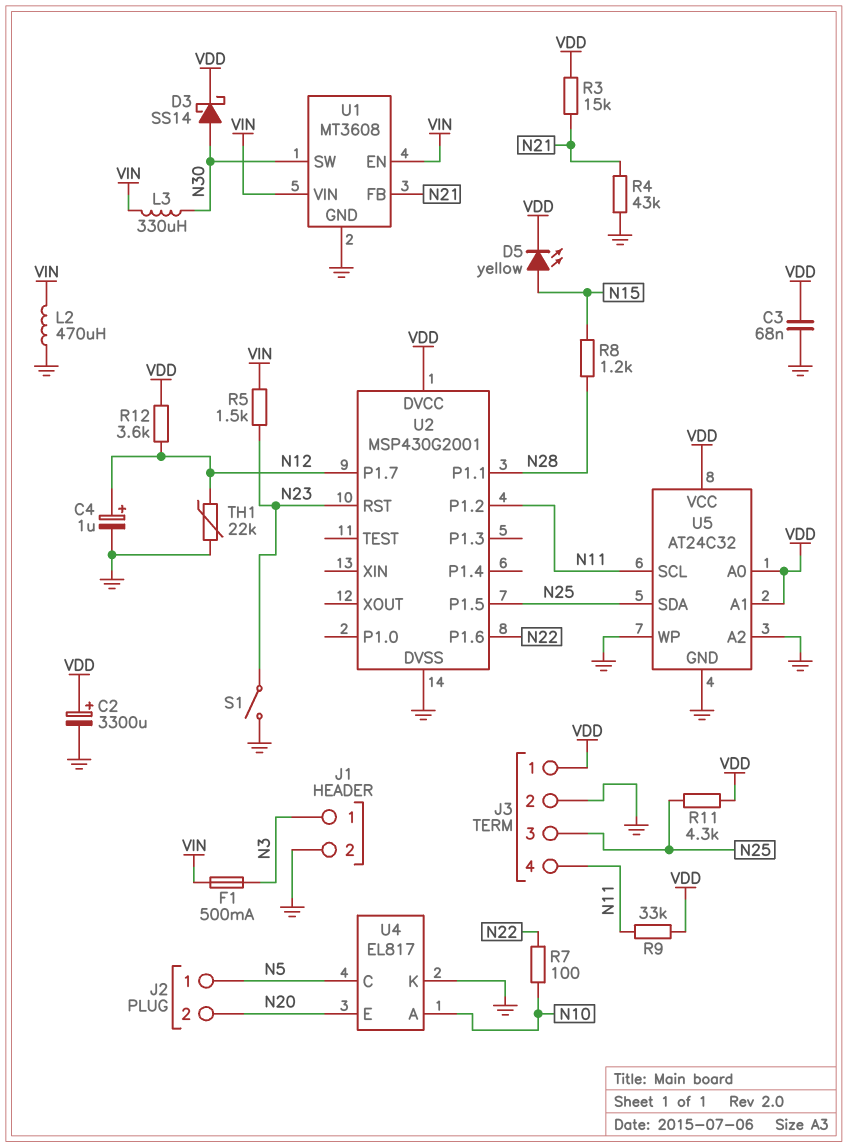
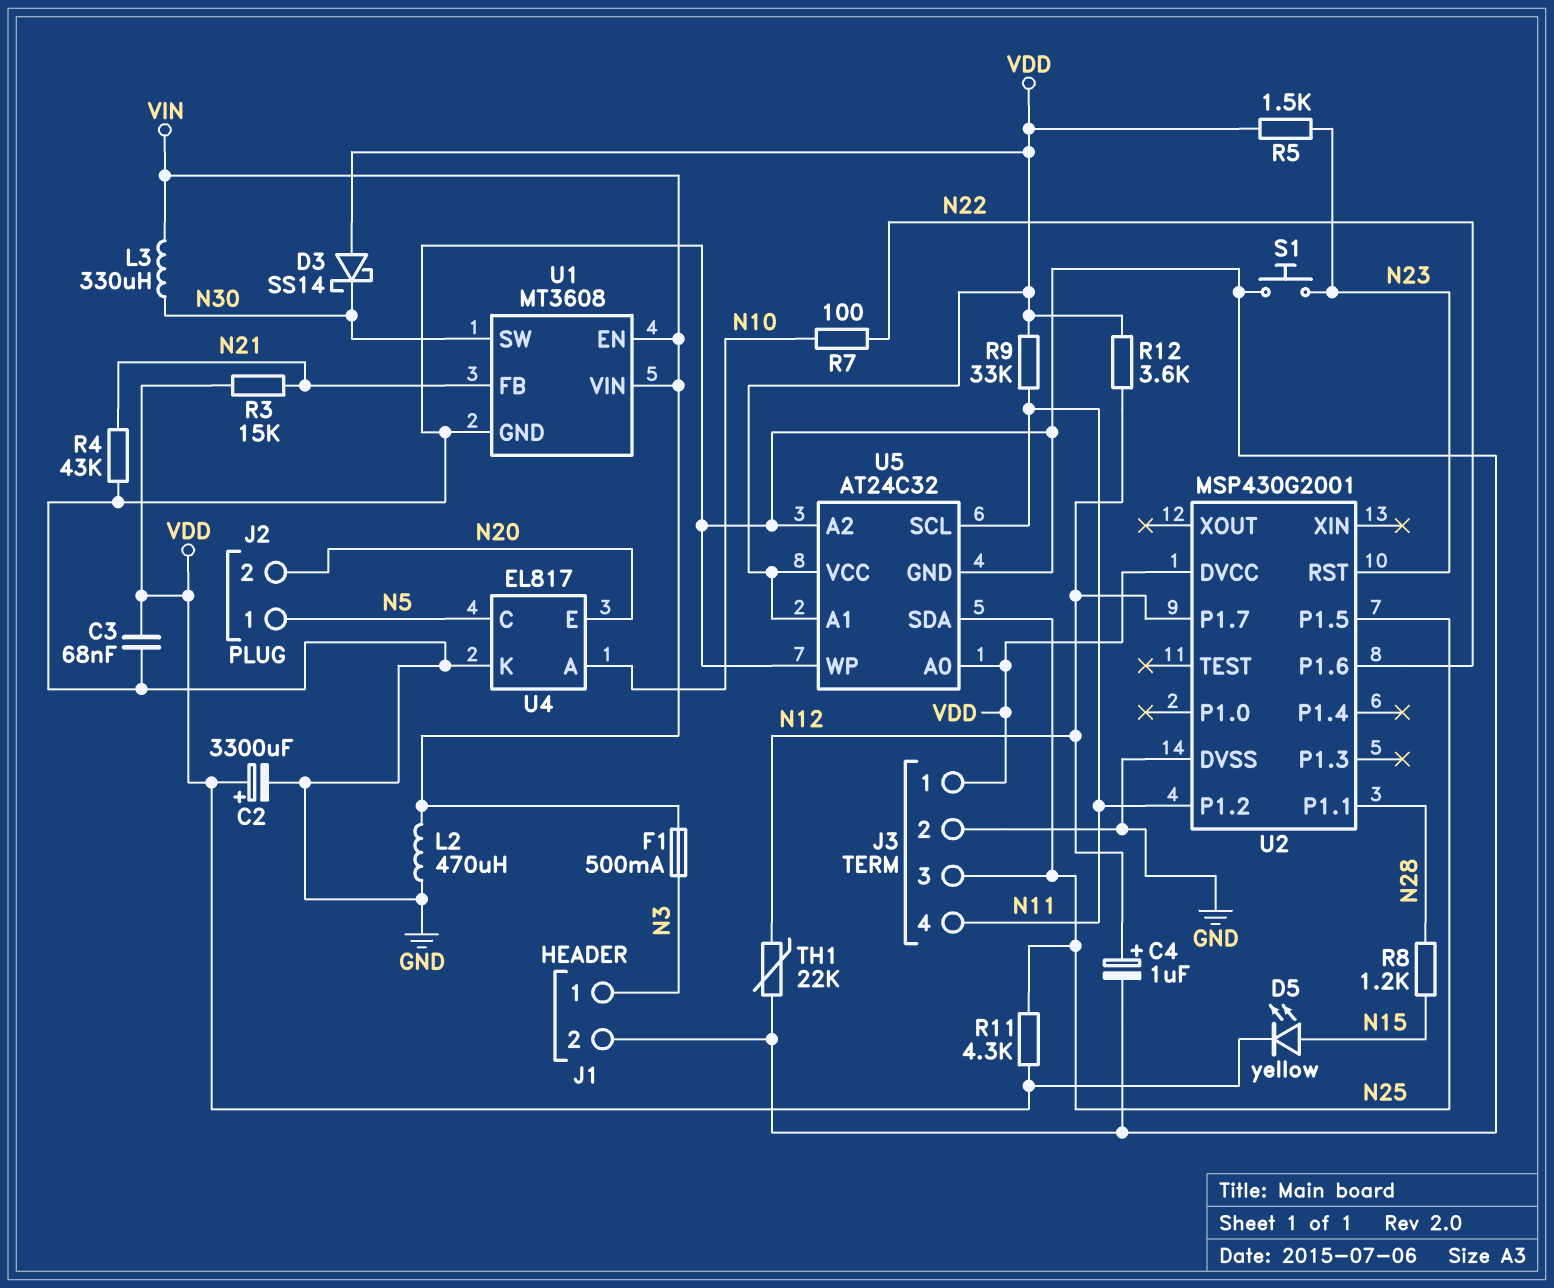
D3: schottky SS14 (A N30, K VDD) -> schottky SS14 (A VDD, K N30)
R5: 1.5k (N23, VIN) -> 1.5k (N23, VDD)
S1: switch (GND, N23) -> button (GND, N23)

